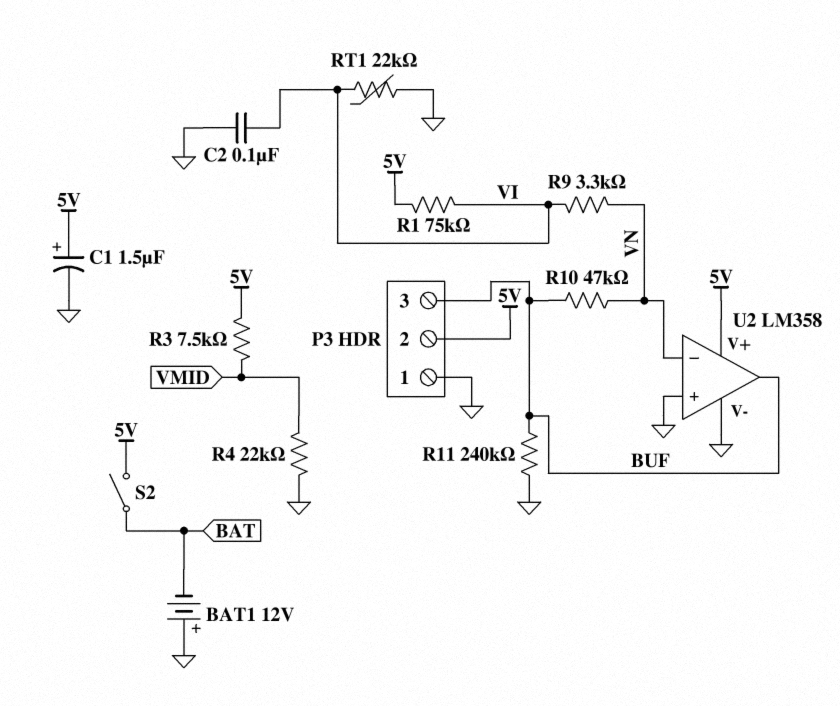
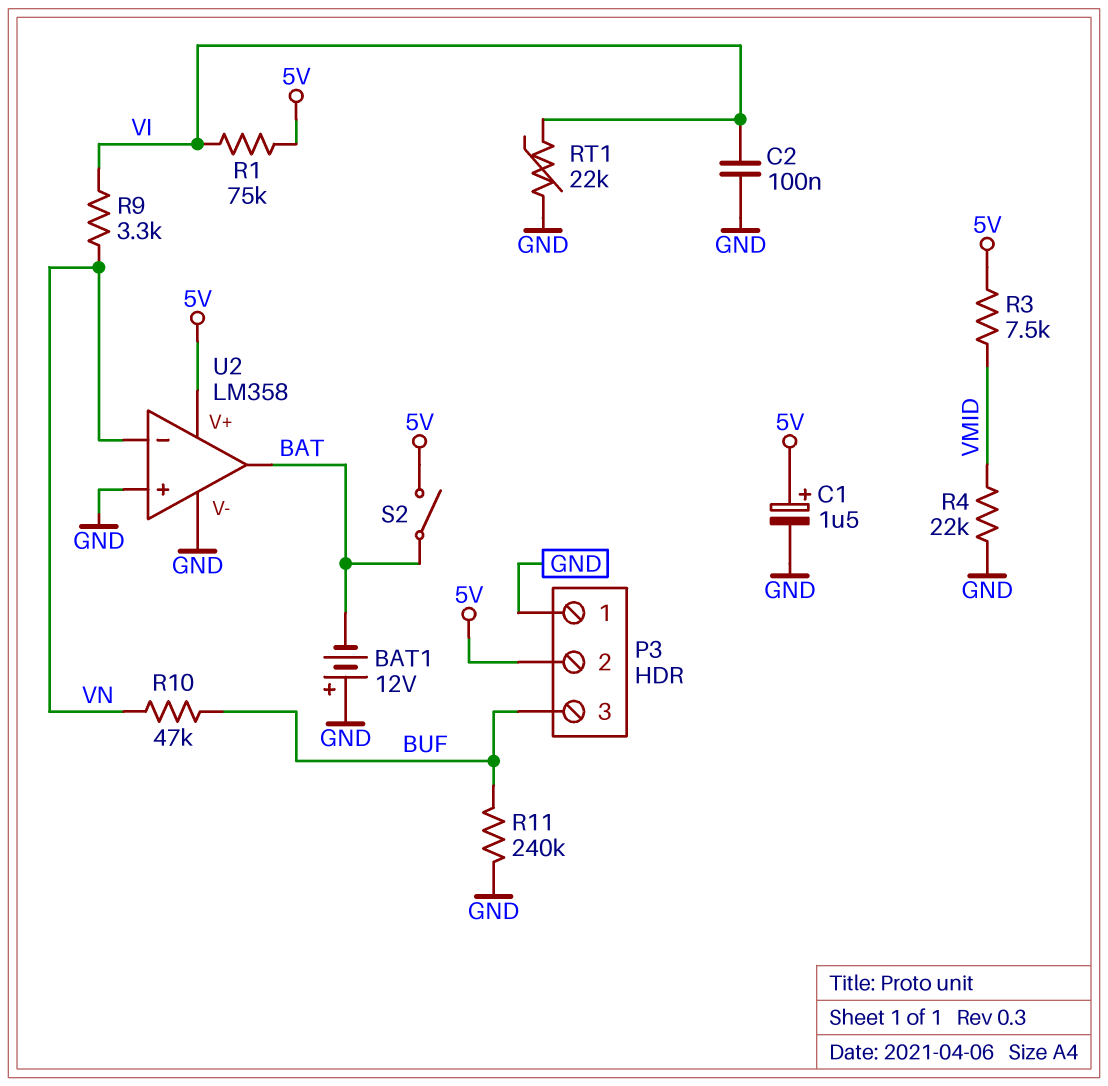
U2 pin out: BUF -> BAT

